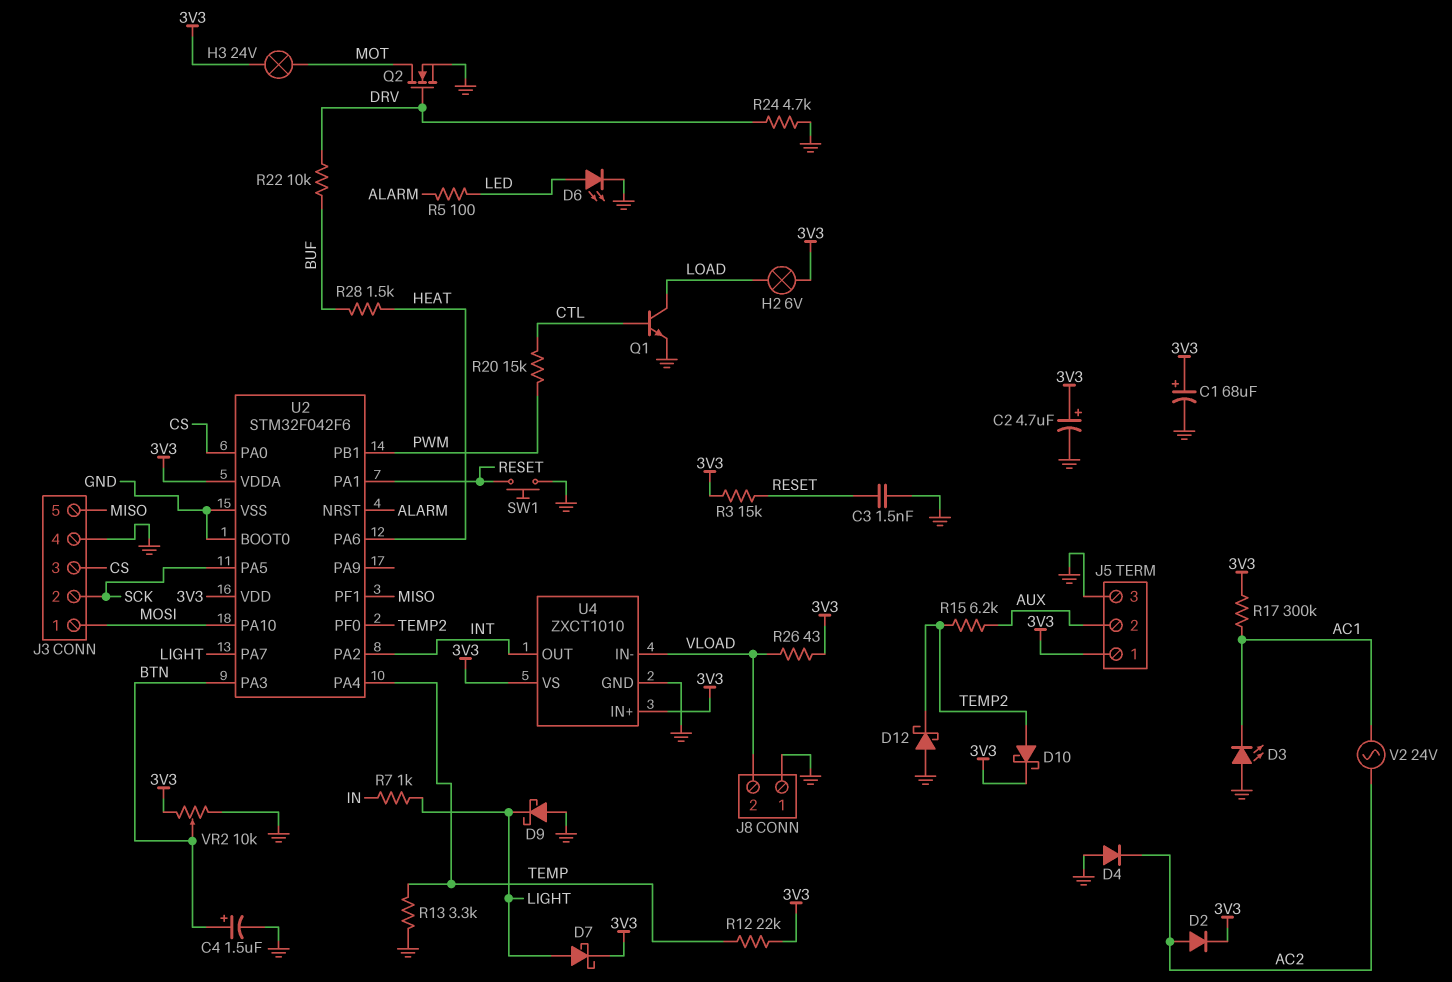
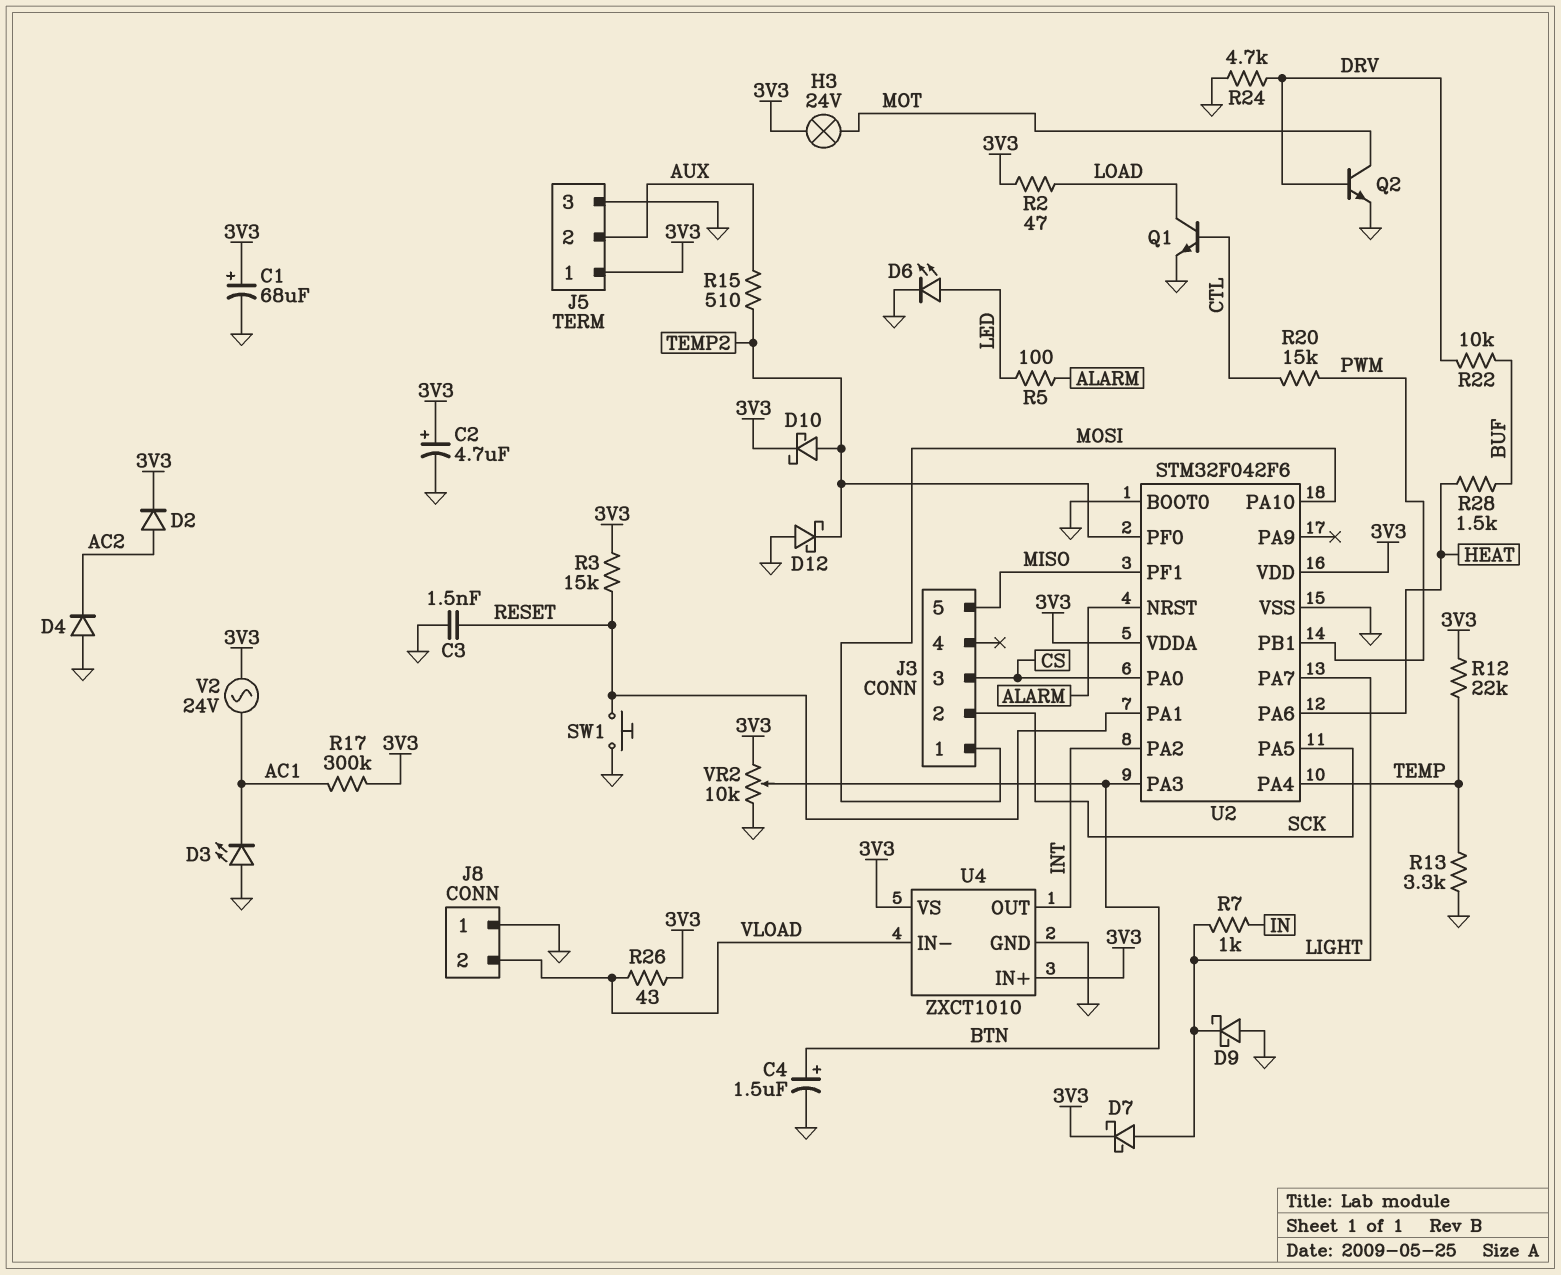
H2: lamp 6V (3V3, LOAD) -> none
J3 pin 4: GND -> none
Q2: NMOS (G DRV, D MOT, S GND) -> NPN (B DRV, C MOT, E GND)
R2: none -> 47 (3V3, LOAD)
R15: 6.2k (AUX, TEMP2) -> 510 (AUX, TEMP2)
V2: AC 24V (AC1, AC2) -> AC 24V (3V3, AC1)

